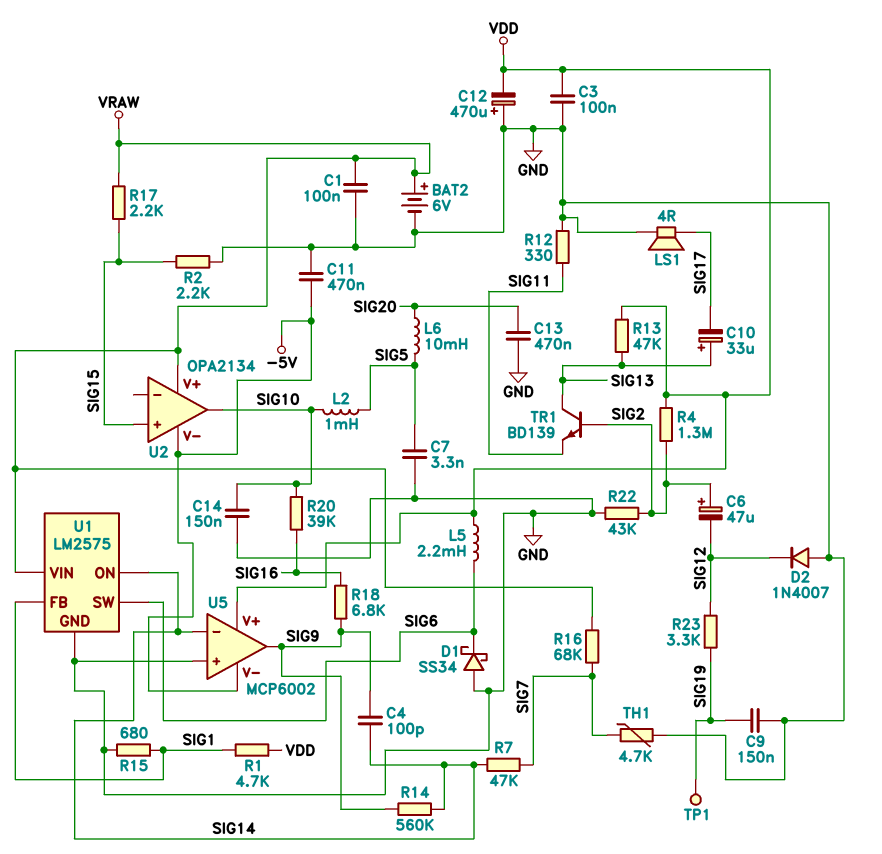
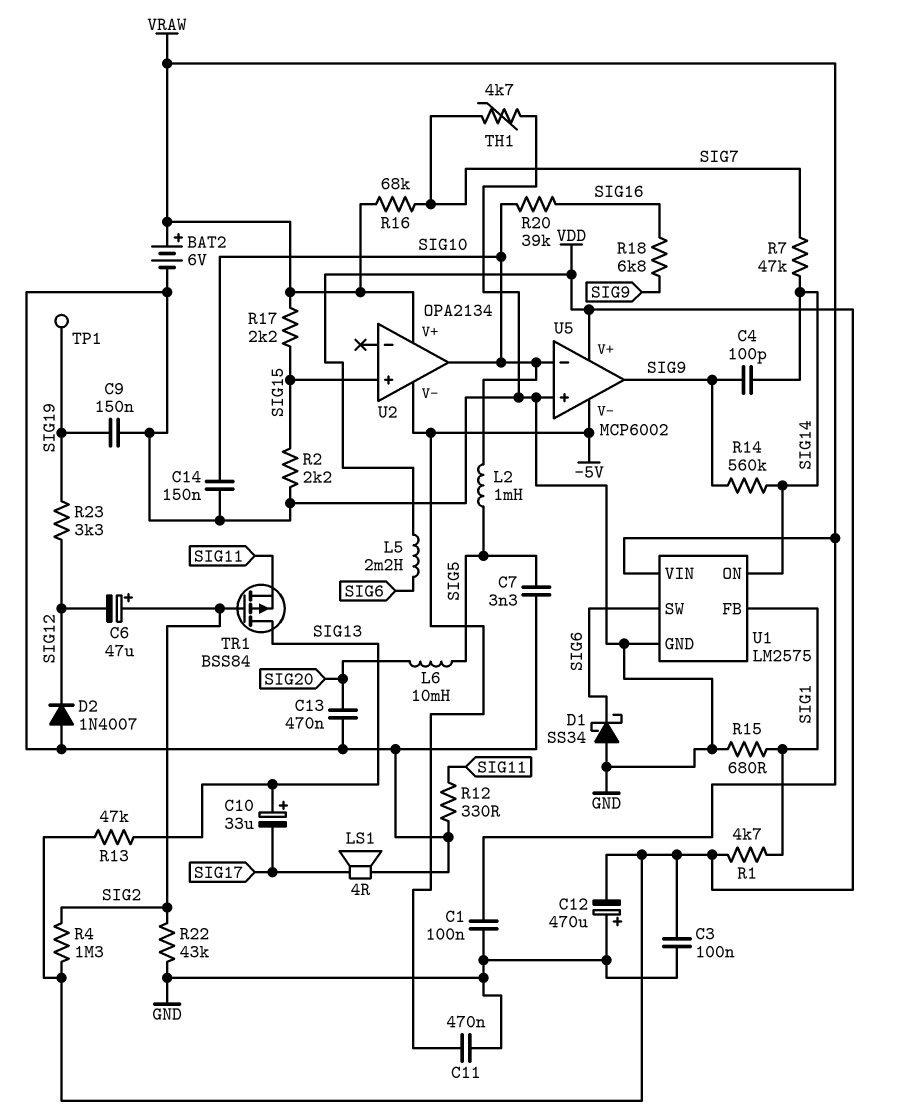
TR1: NPN BD139 (B SIG2, C SIG13, E SIG11) -> PMOS BSS84 (G SIG2, D SIG13, S SIG11)
U5 pin in-: SIG14 -> SIG10

